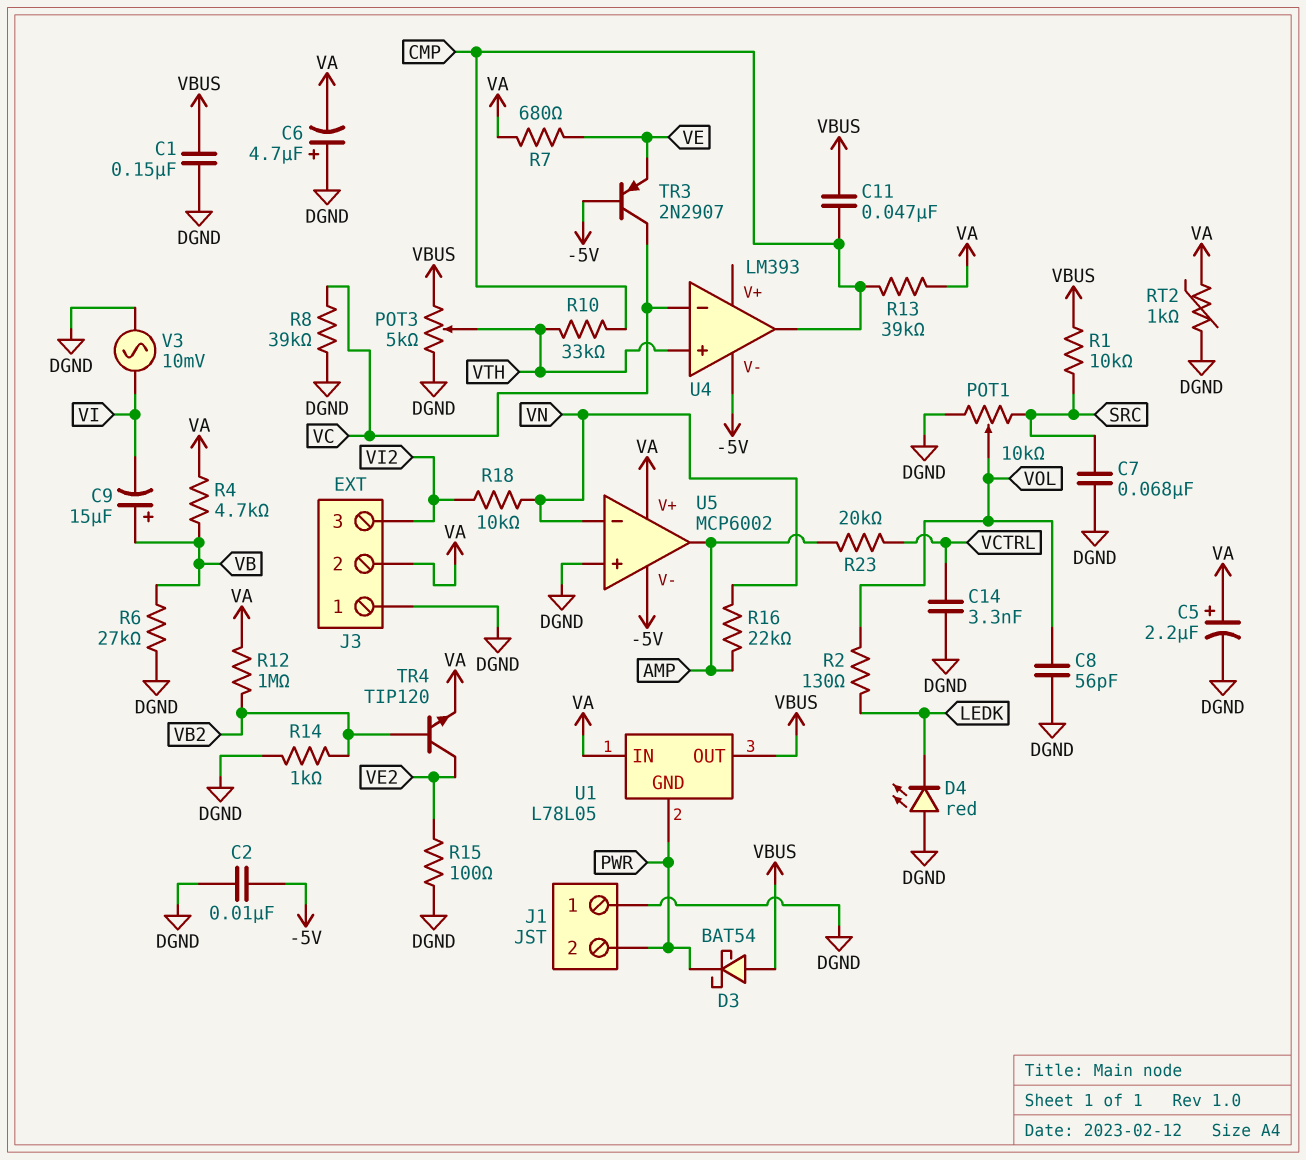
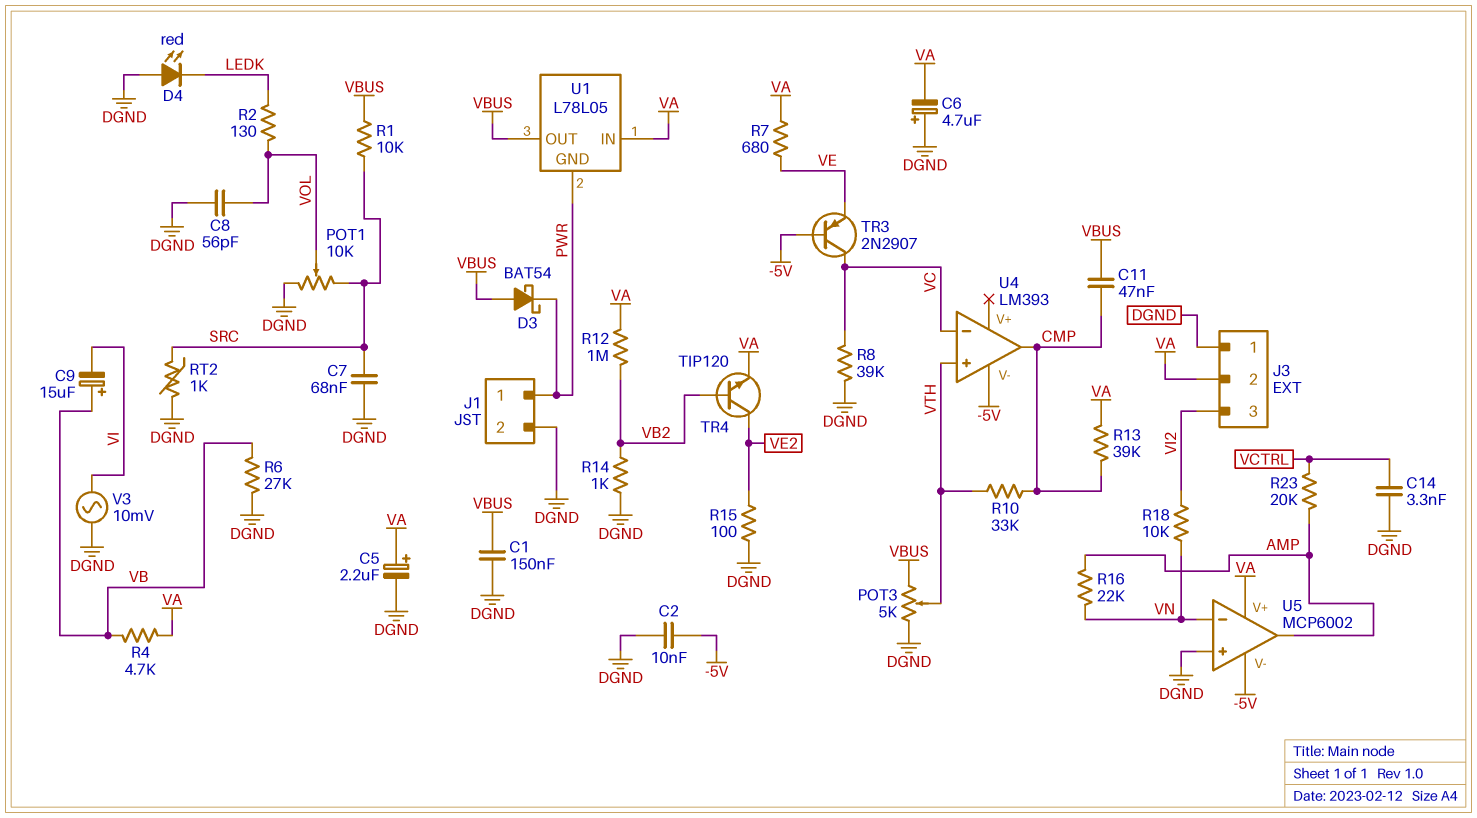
J1 pin 1: DGND -> PWR
J1 pin 2: PWR -> DGND
RT2: 1k (DGND, VA) -> 1k (DGND, SRC)

